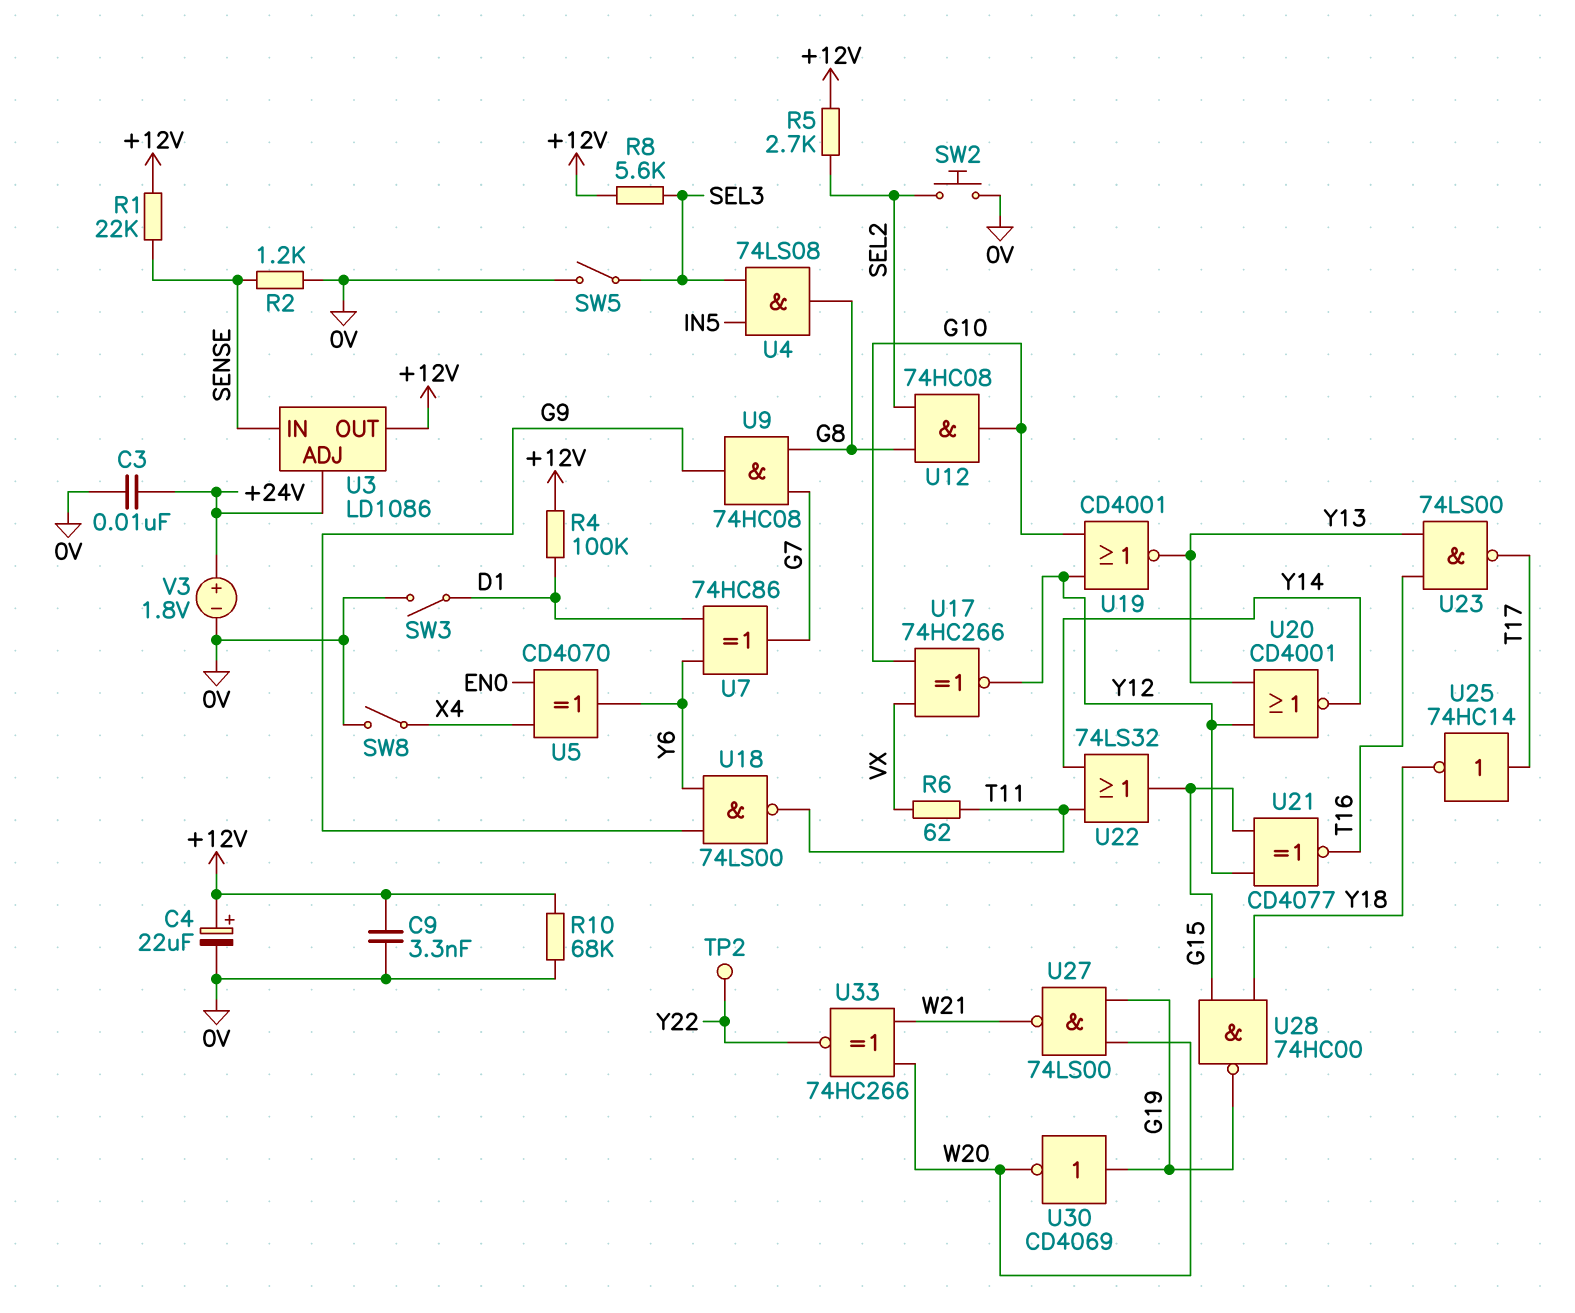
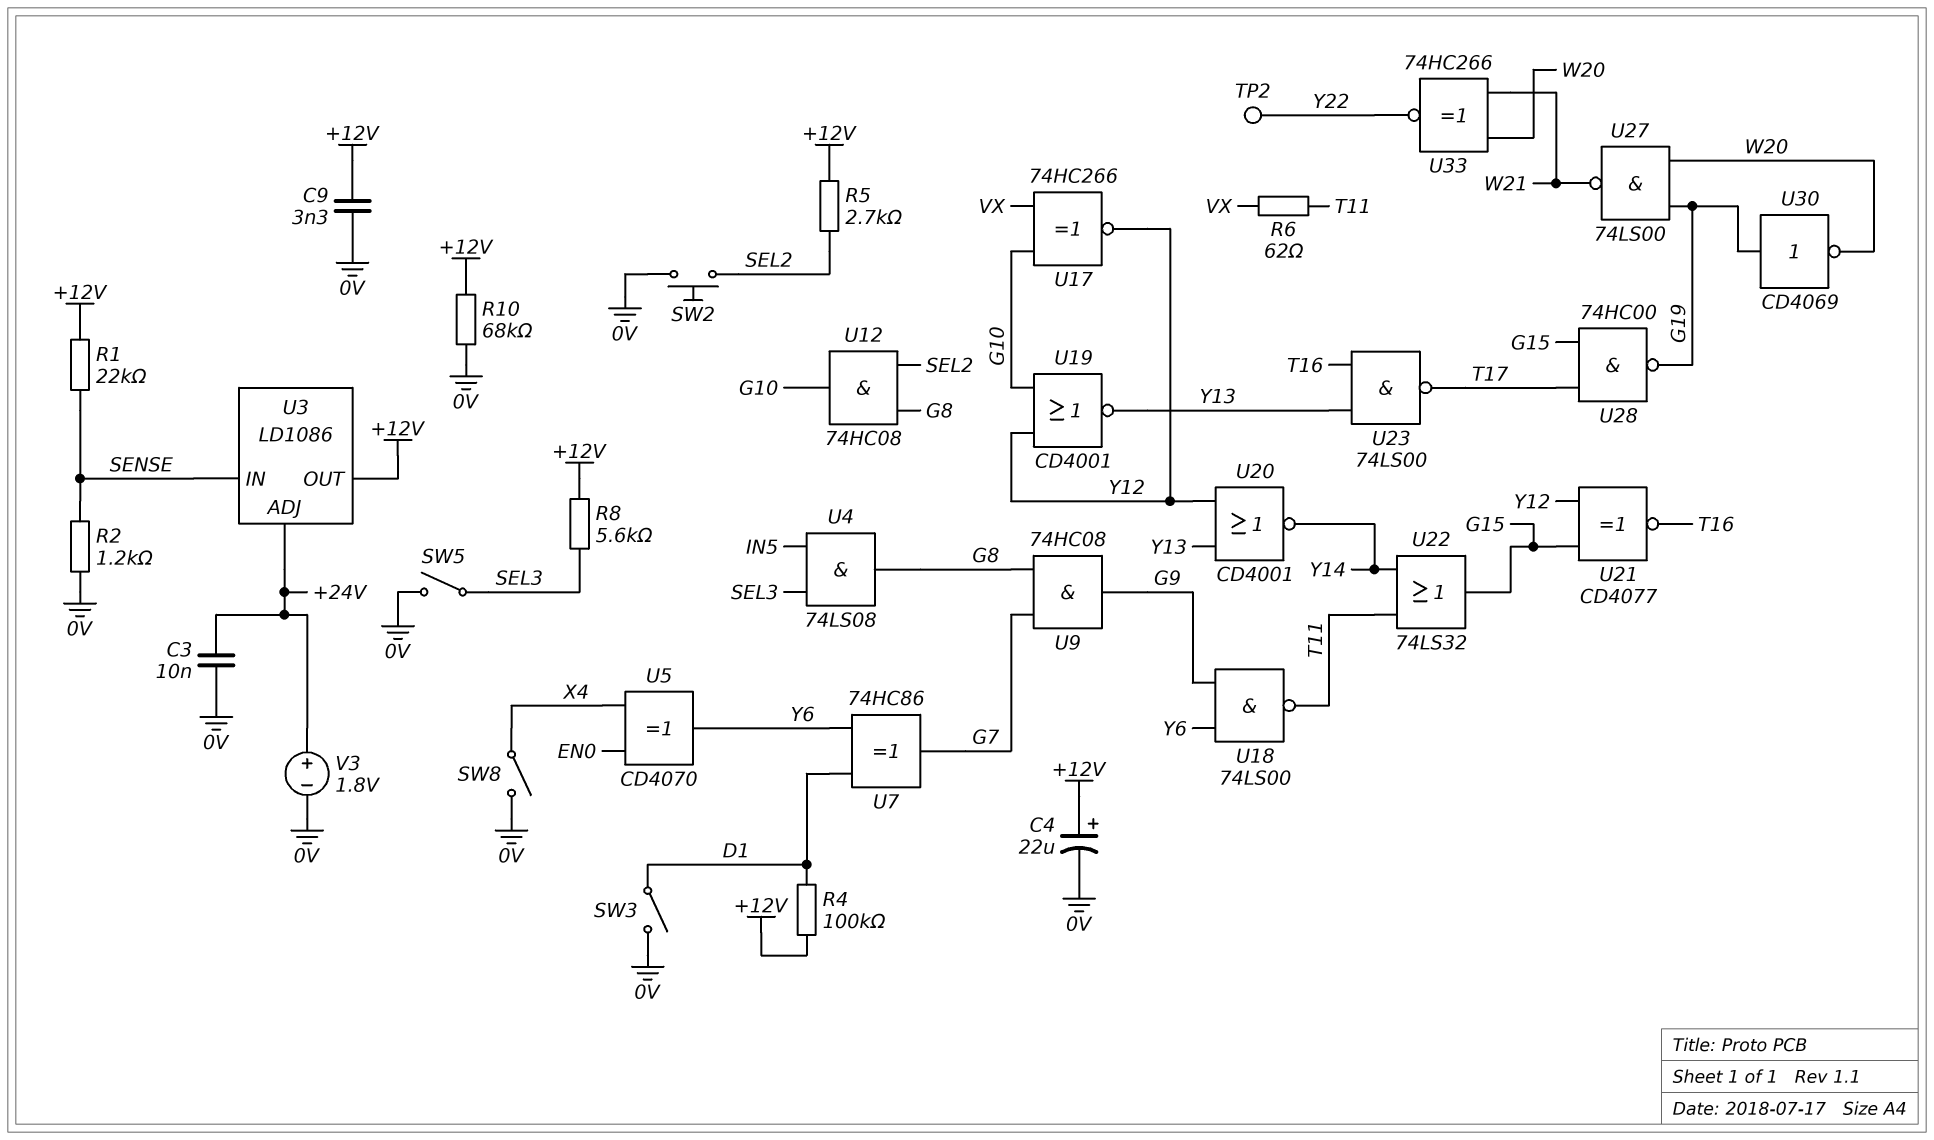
U25: NOT 74HC14 (in T17, out Y18) -> none
U28: NAND 74HC00 (in G15, in Y18, out G19) -> NAND 74HC00 (in G15, in T17, out G19)

